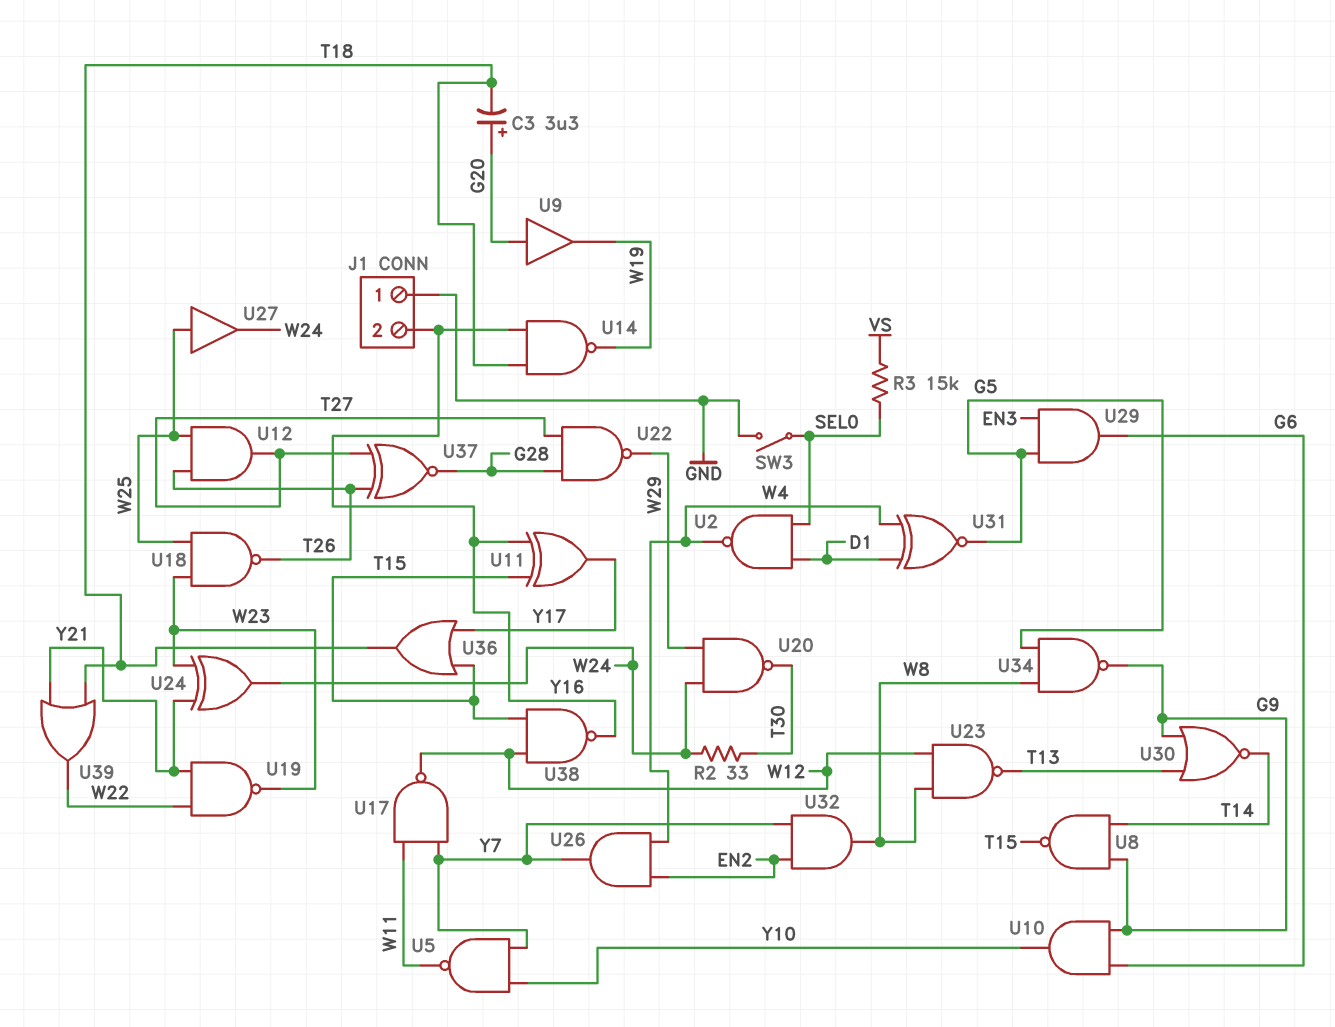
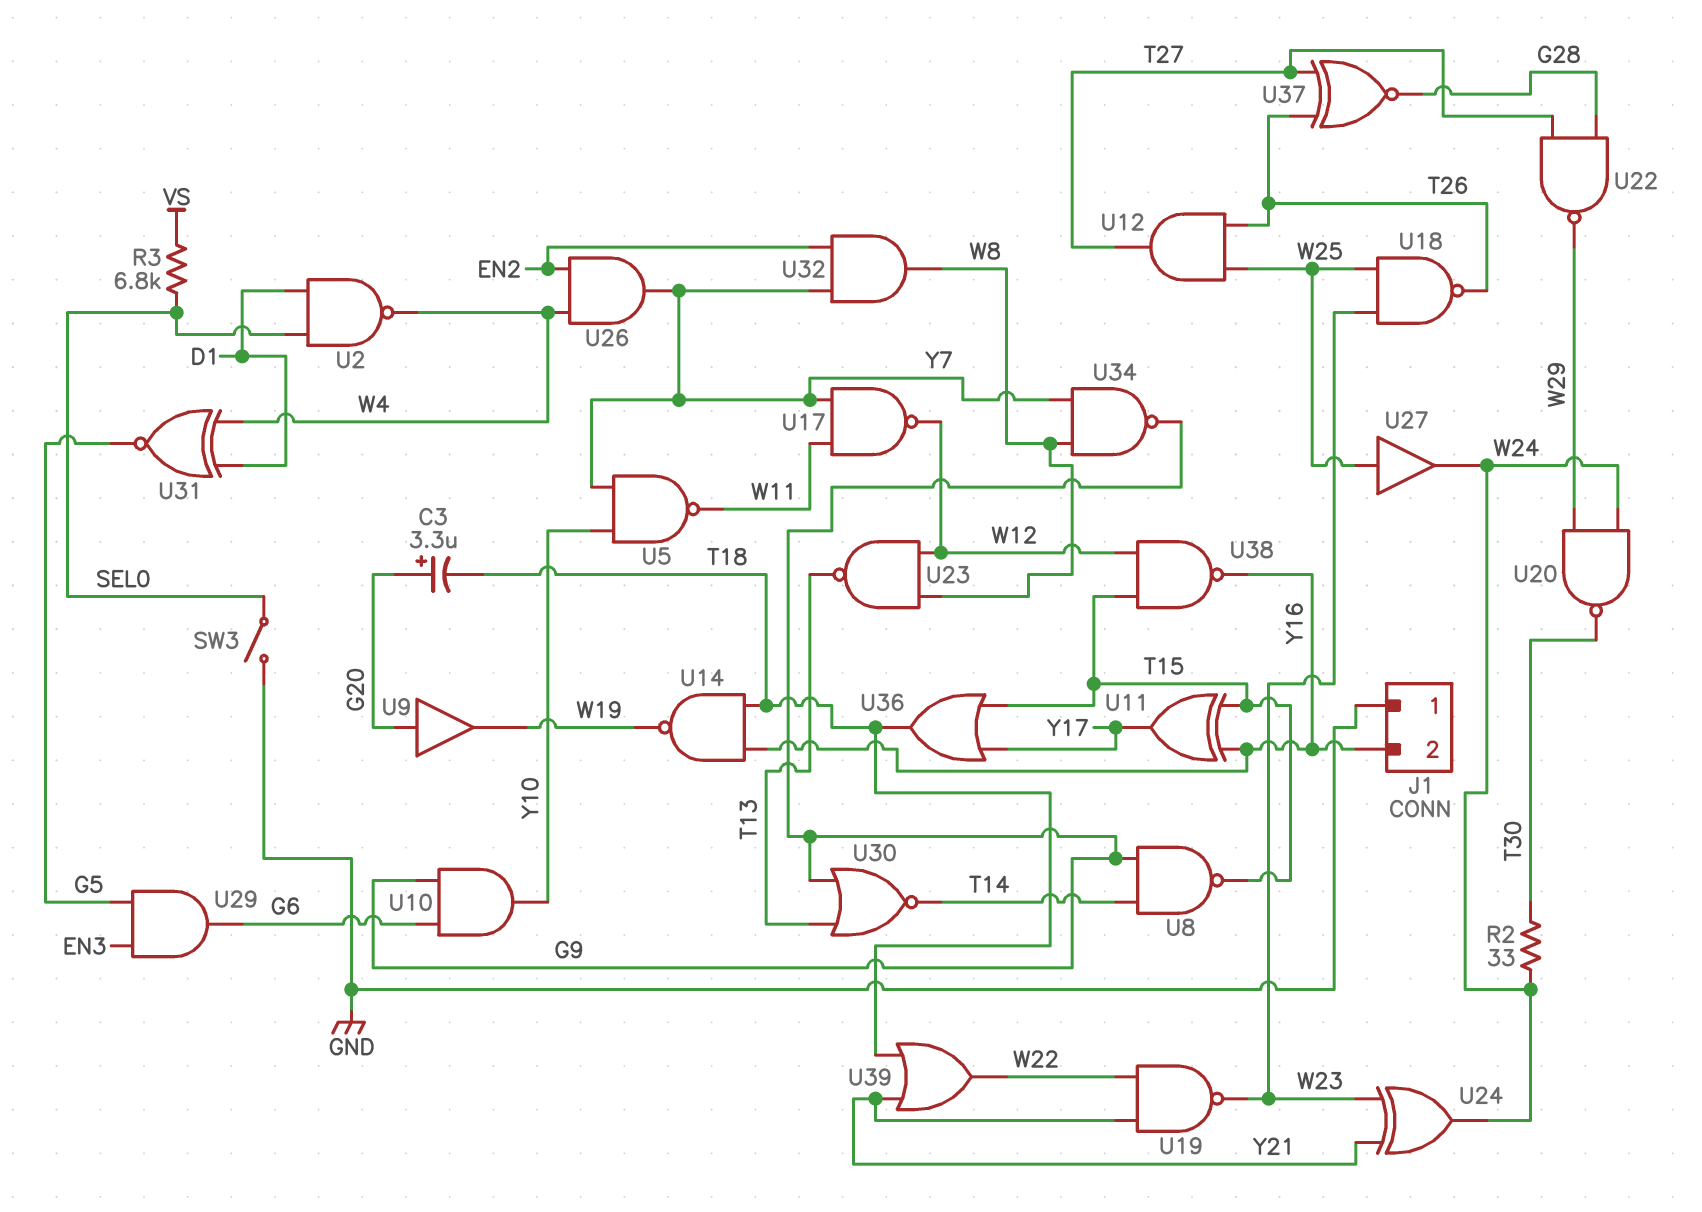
R3: 15k (SEL0, VS) -> 6.8k (SEL0, VS)
U34: NAND (in G5, in W8, out G9) -> NAND (in W8, in Y7, out G9)

